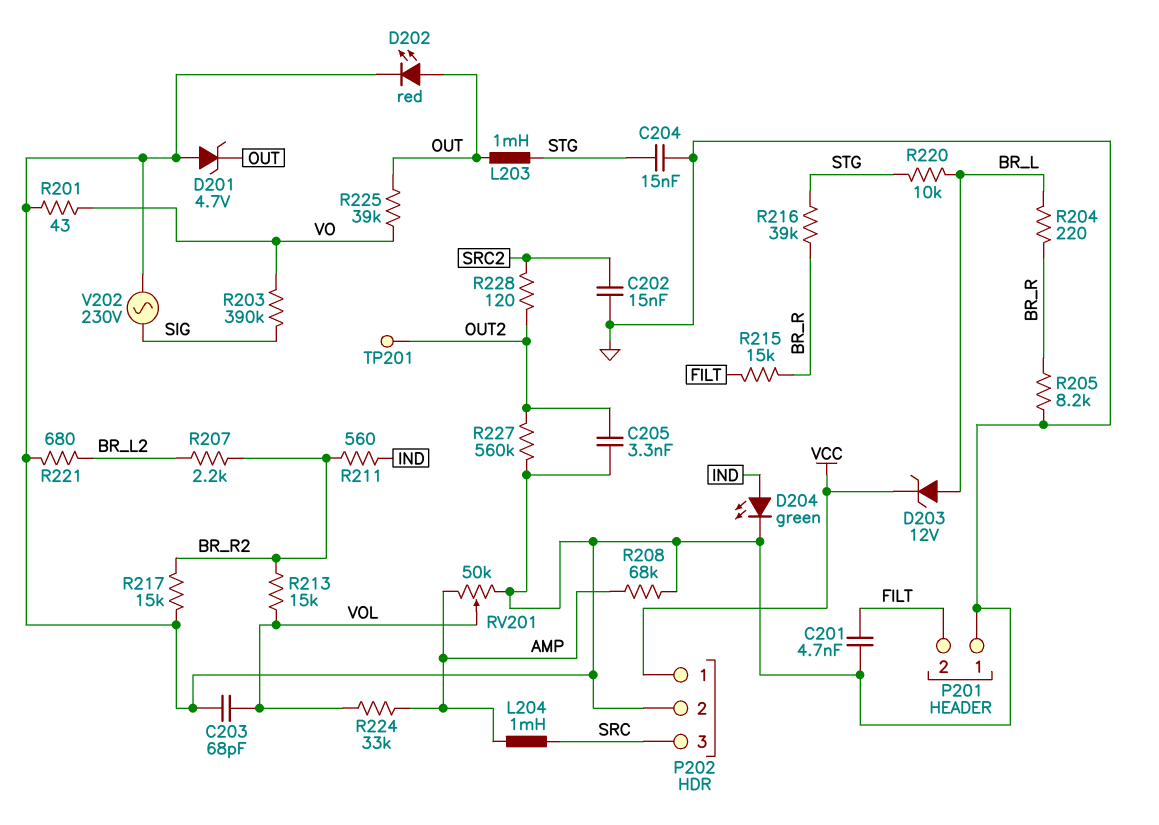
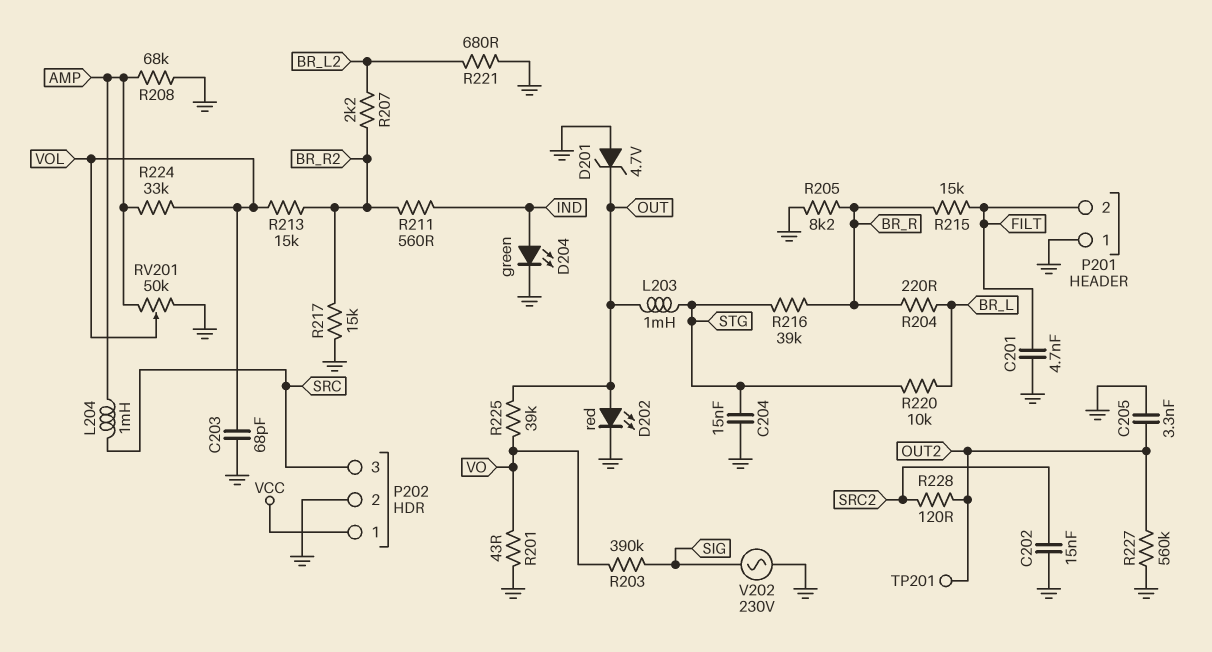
D203: zener 12V (A BR_L, K VCC) -> none

